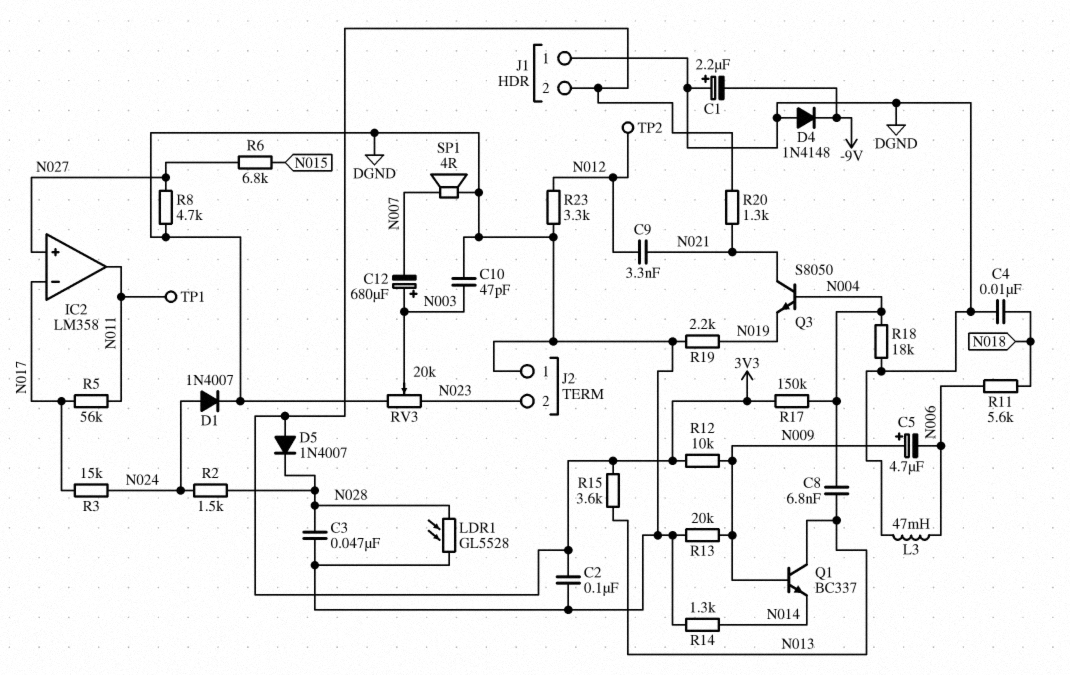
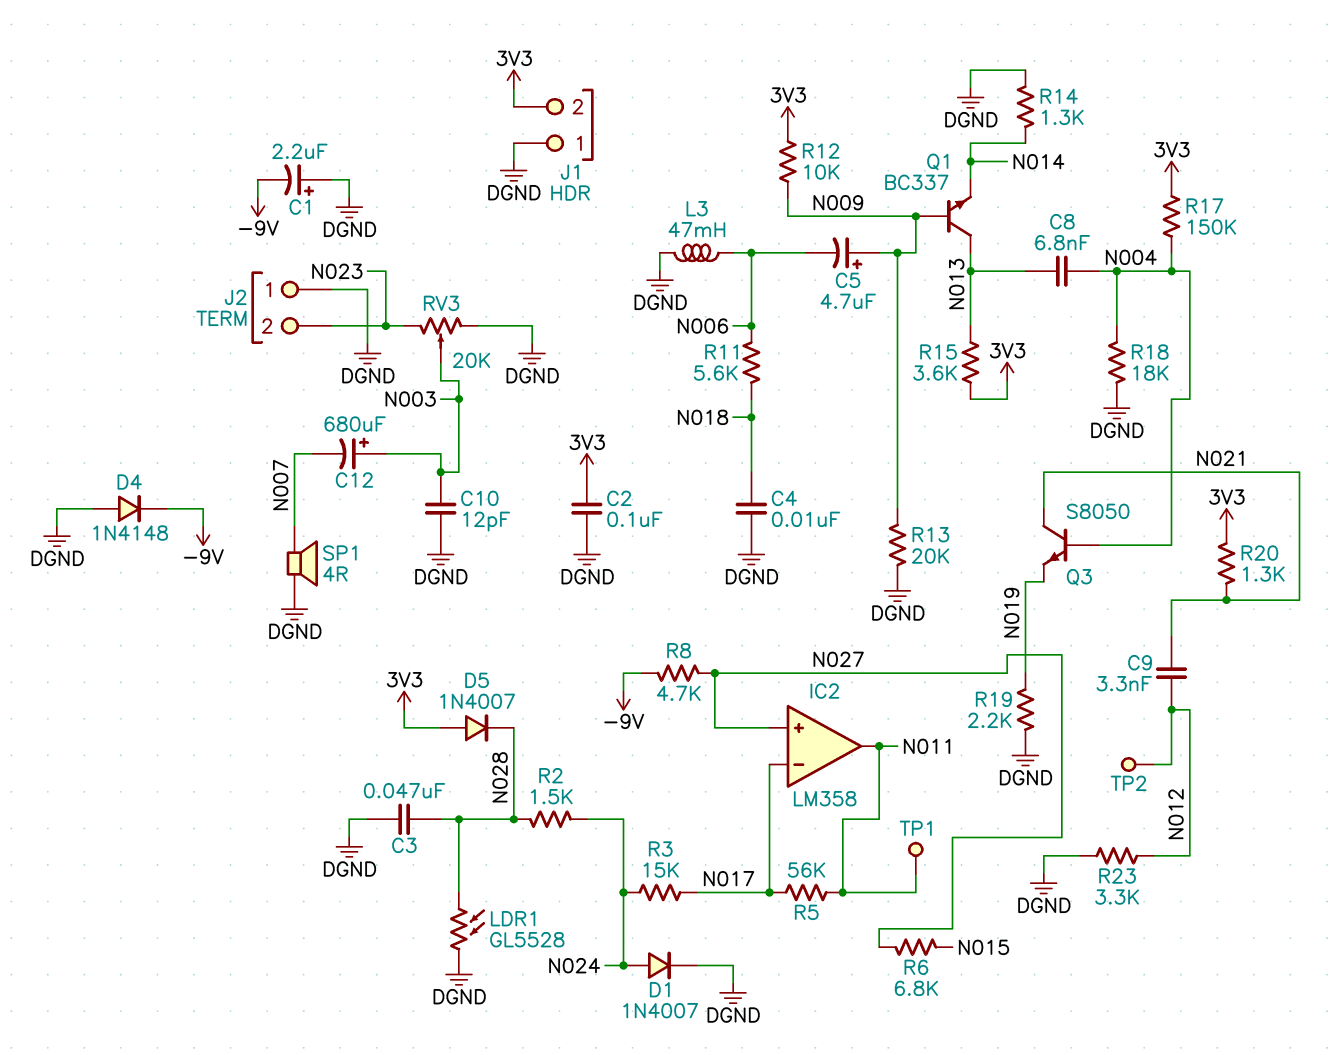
C10: 47pF (DGND, N003) -> 12pF (DGND, N003)
R8: 4.7k (DGND, N027) -> 4.7k (-9V, N027)

